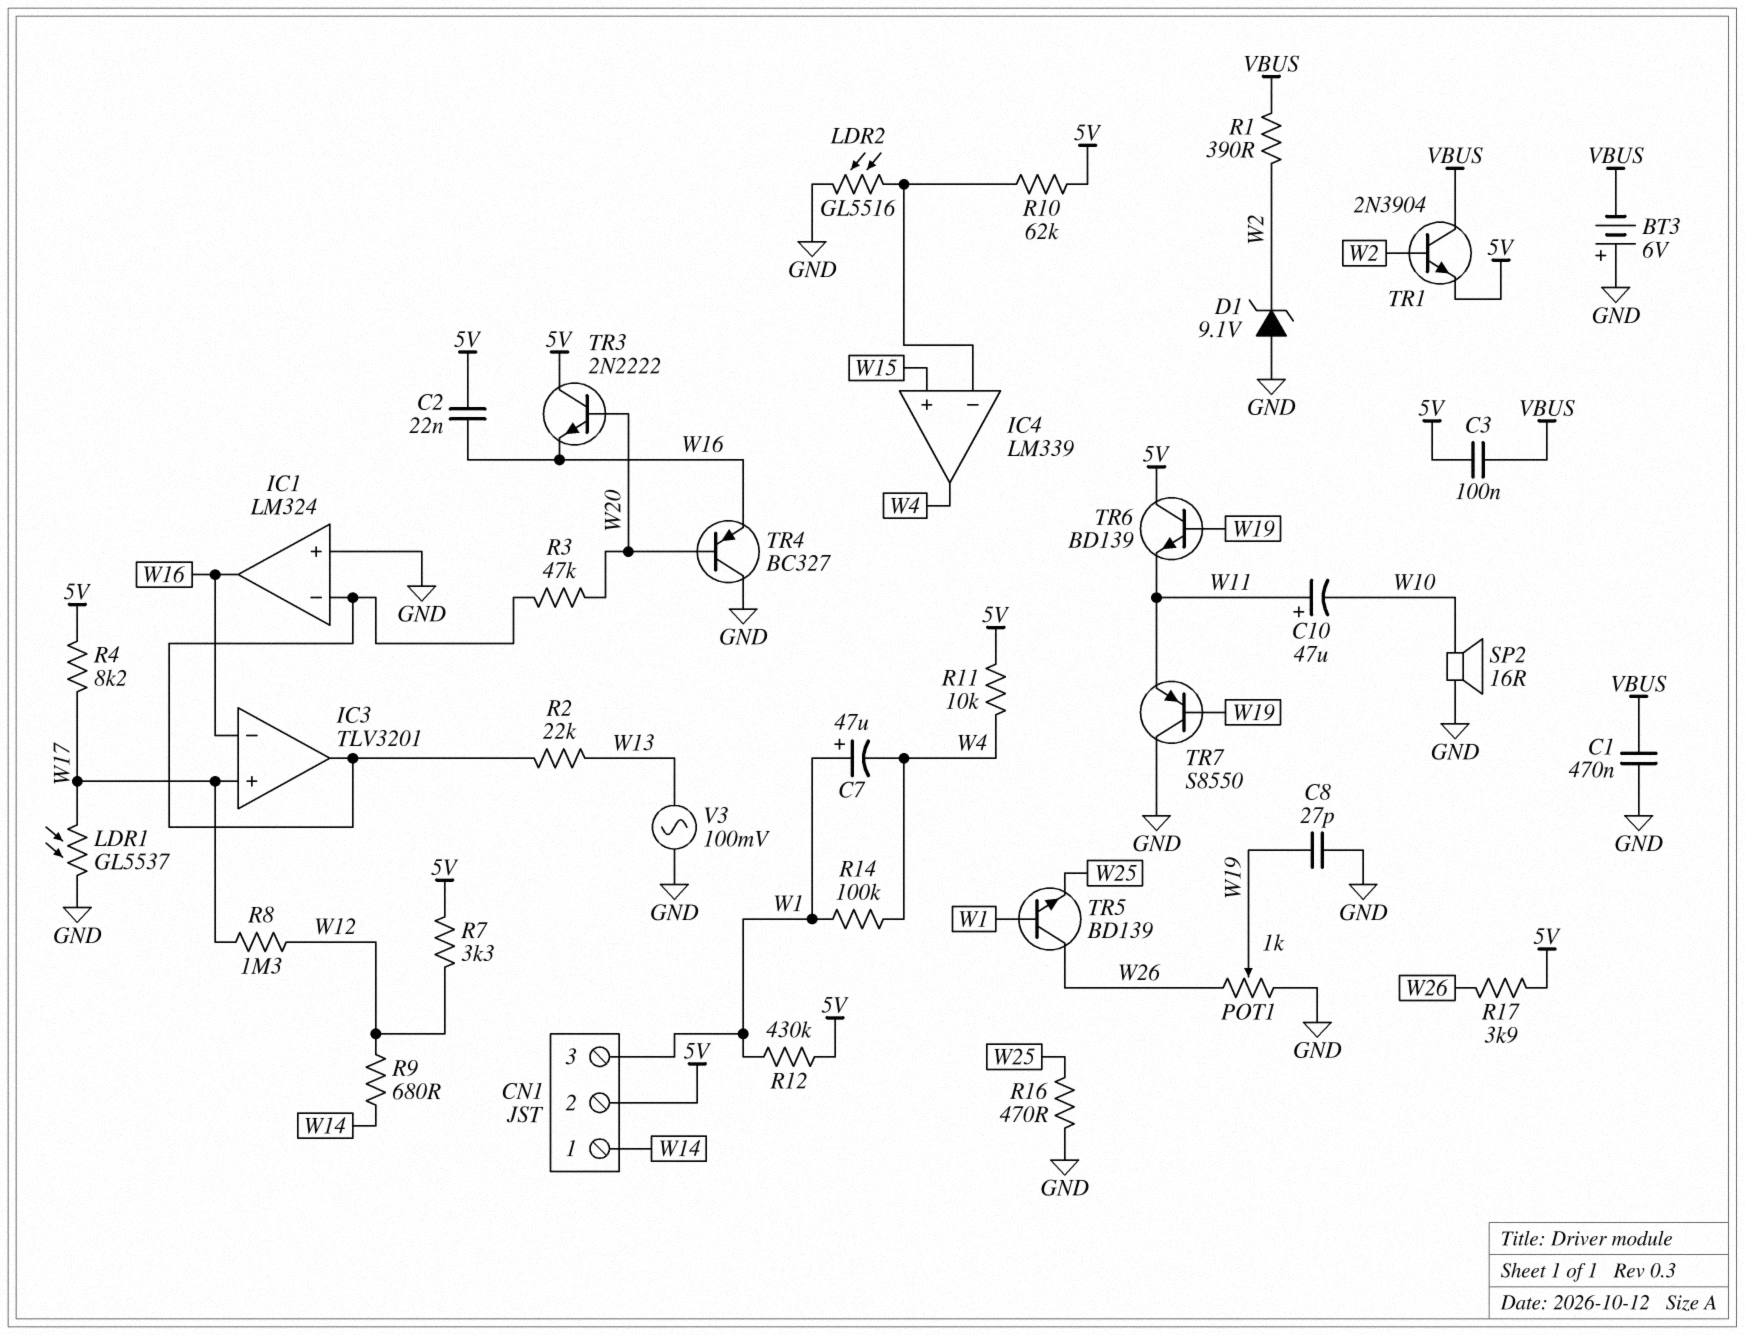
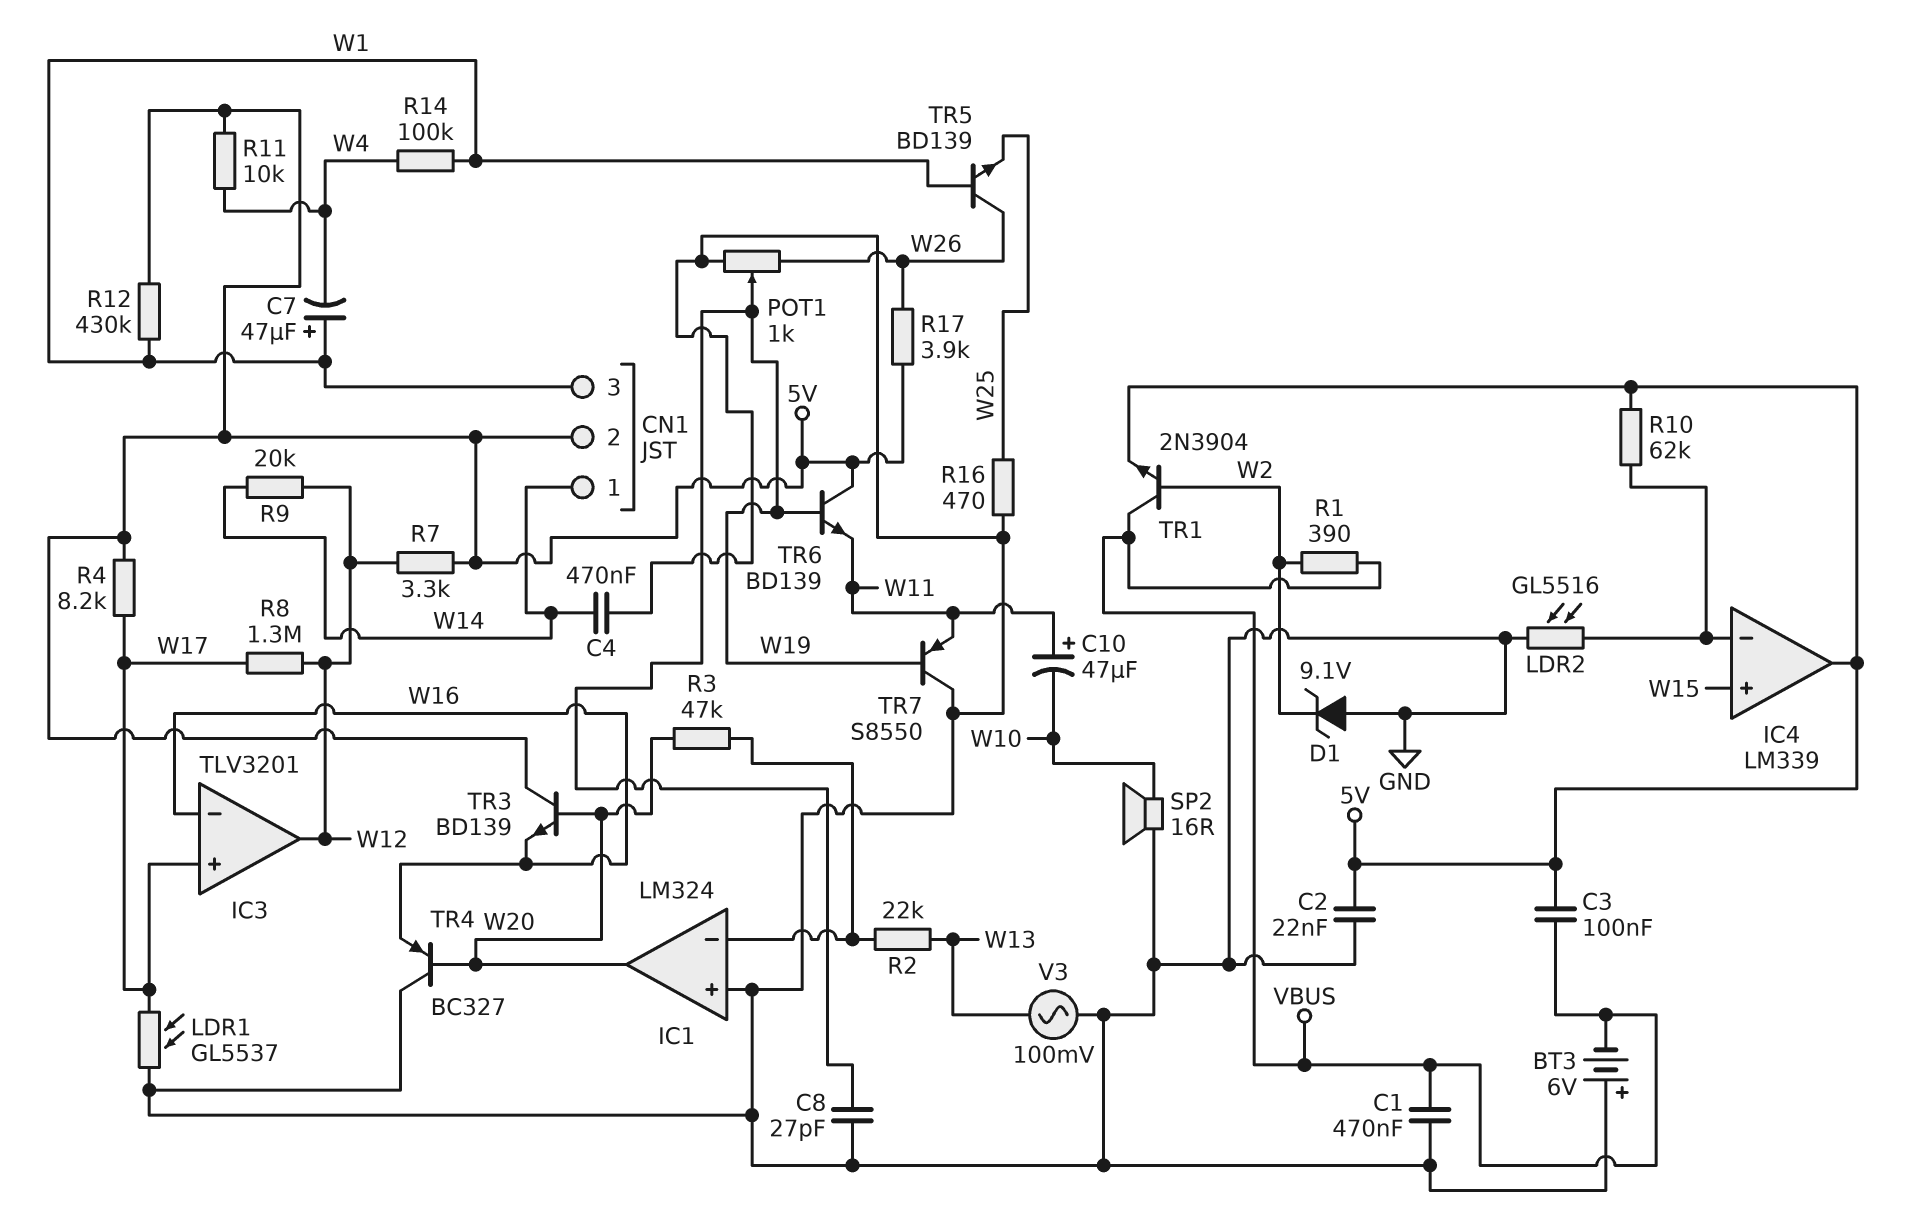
C2: 22nF (5V, W16) -> 22nF (5V, GND)
C4: none -> 470nF (GND, W14)
IC1 pin out: W16 -> W20
IC3 pin out: IC1/in- -> W12
IC4 pin out: W4 -> 5V
R9: 680 (W12, W14) -> 20k (W12, W14)
TR3: NPN 2N2222 (B W20, C 5V, E W16) -> NPN BD139 (B W20, C 5V, E W16)

